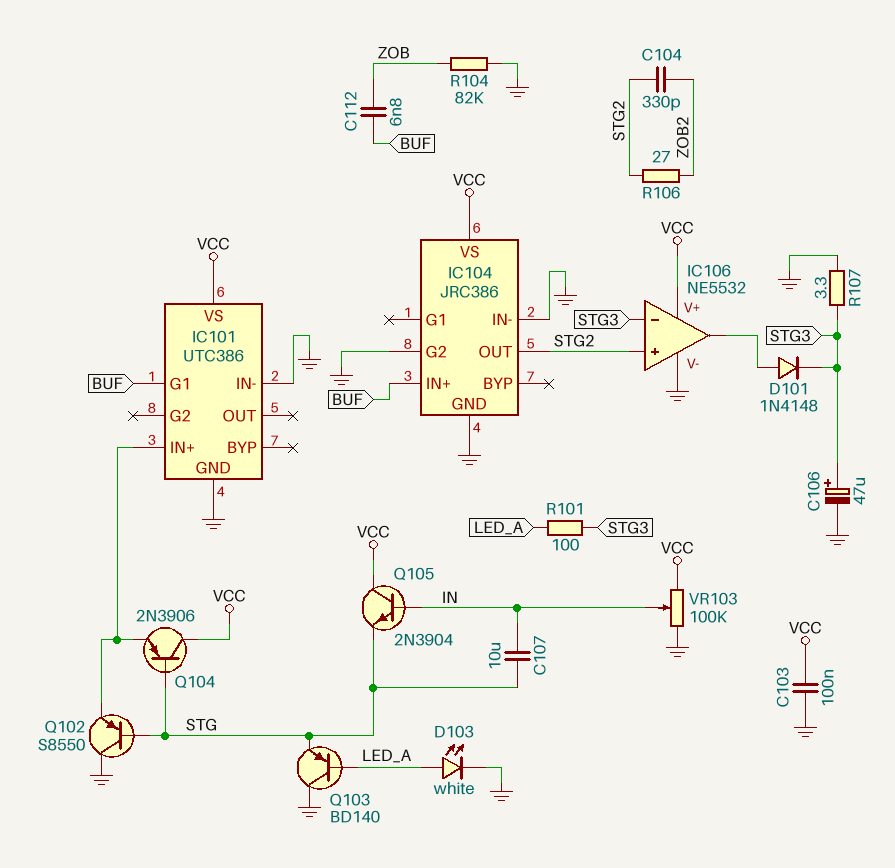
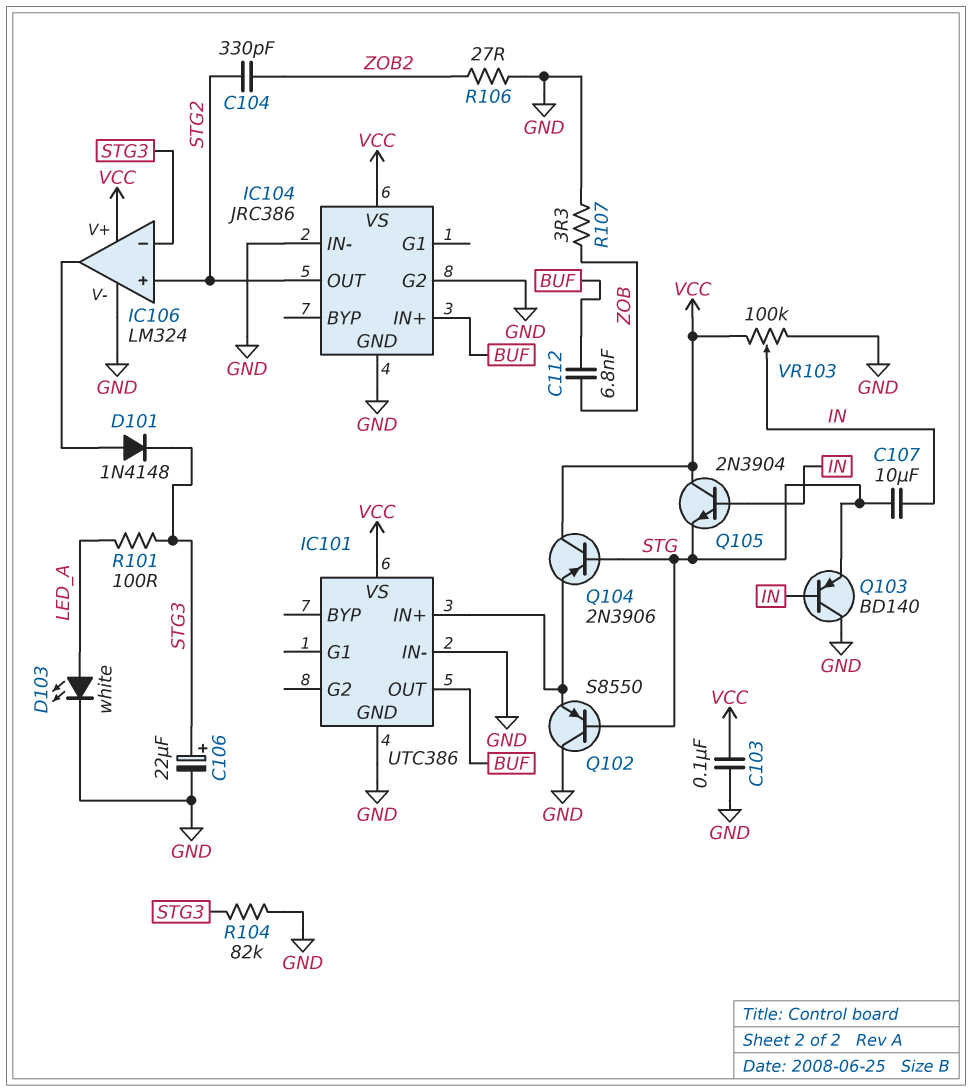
C106: 47uF (plus STG3, minus GND) -> 22uF (plus STG3, minus GND)
IC101 pin G1: BUF -> none
IC101 pin OUT: none -> BUF
IC106: NE5532 -> LM324
Q103: PNP BD140 (B LED_A, C GND, E STG) -> PNP BD140 (B IN, C GND, E STG)
R104: 82k (GND, ZOB) -> 82k (GND, STG3)
R106: 27 (STG2, ZOB2) -> 27 (GND, ZOB2)
R107: 3.3 (GND, STG3) -> 3.3 (GND, ZOB)

